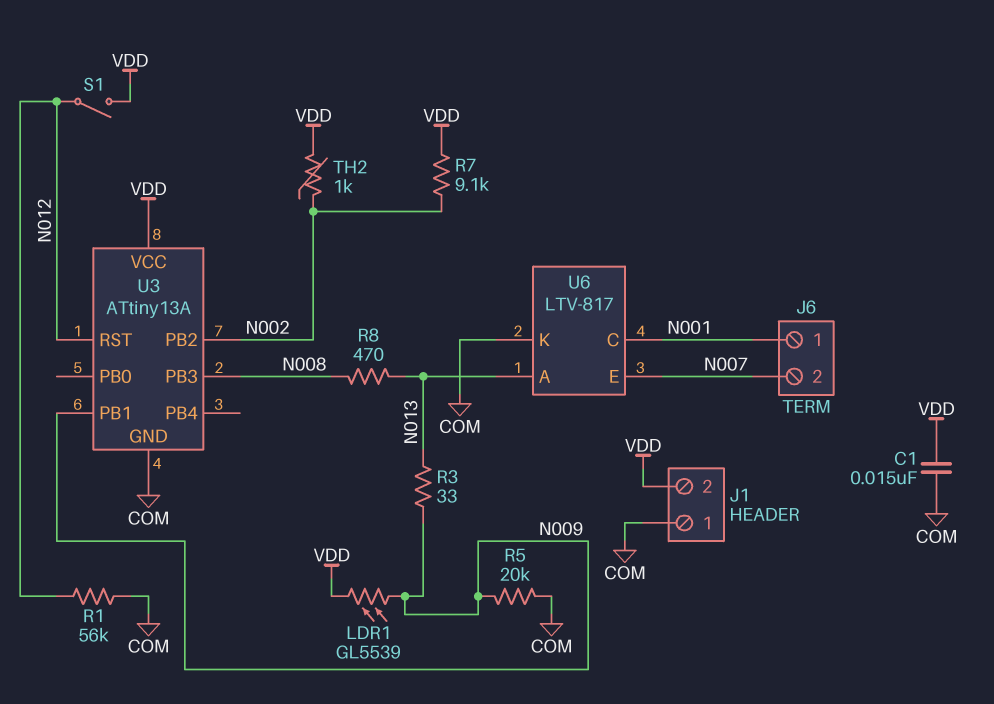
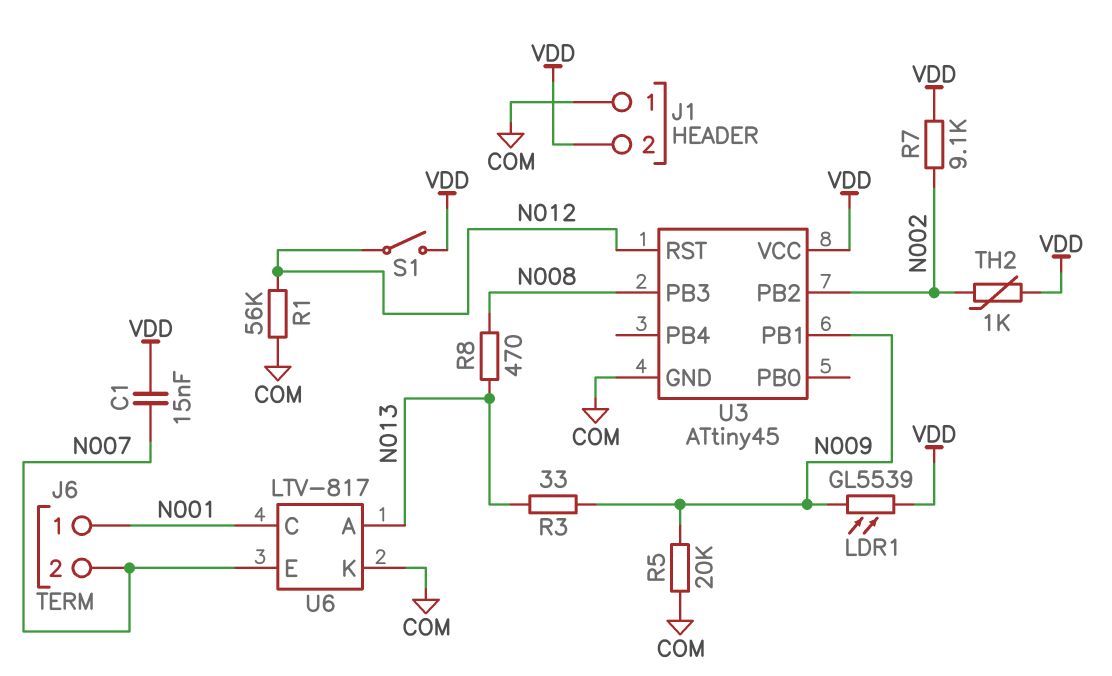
C1: 15nF (COM, VDD) -> 15nF (N007, VDD)
U3: ATtiny13A -> ATtiny45

